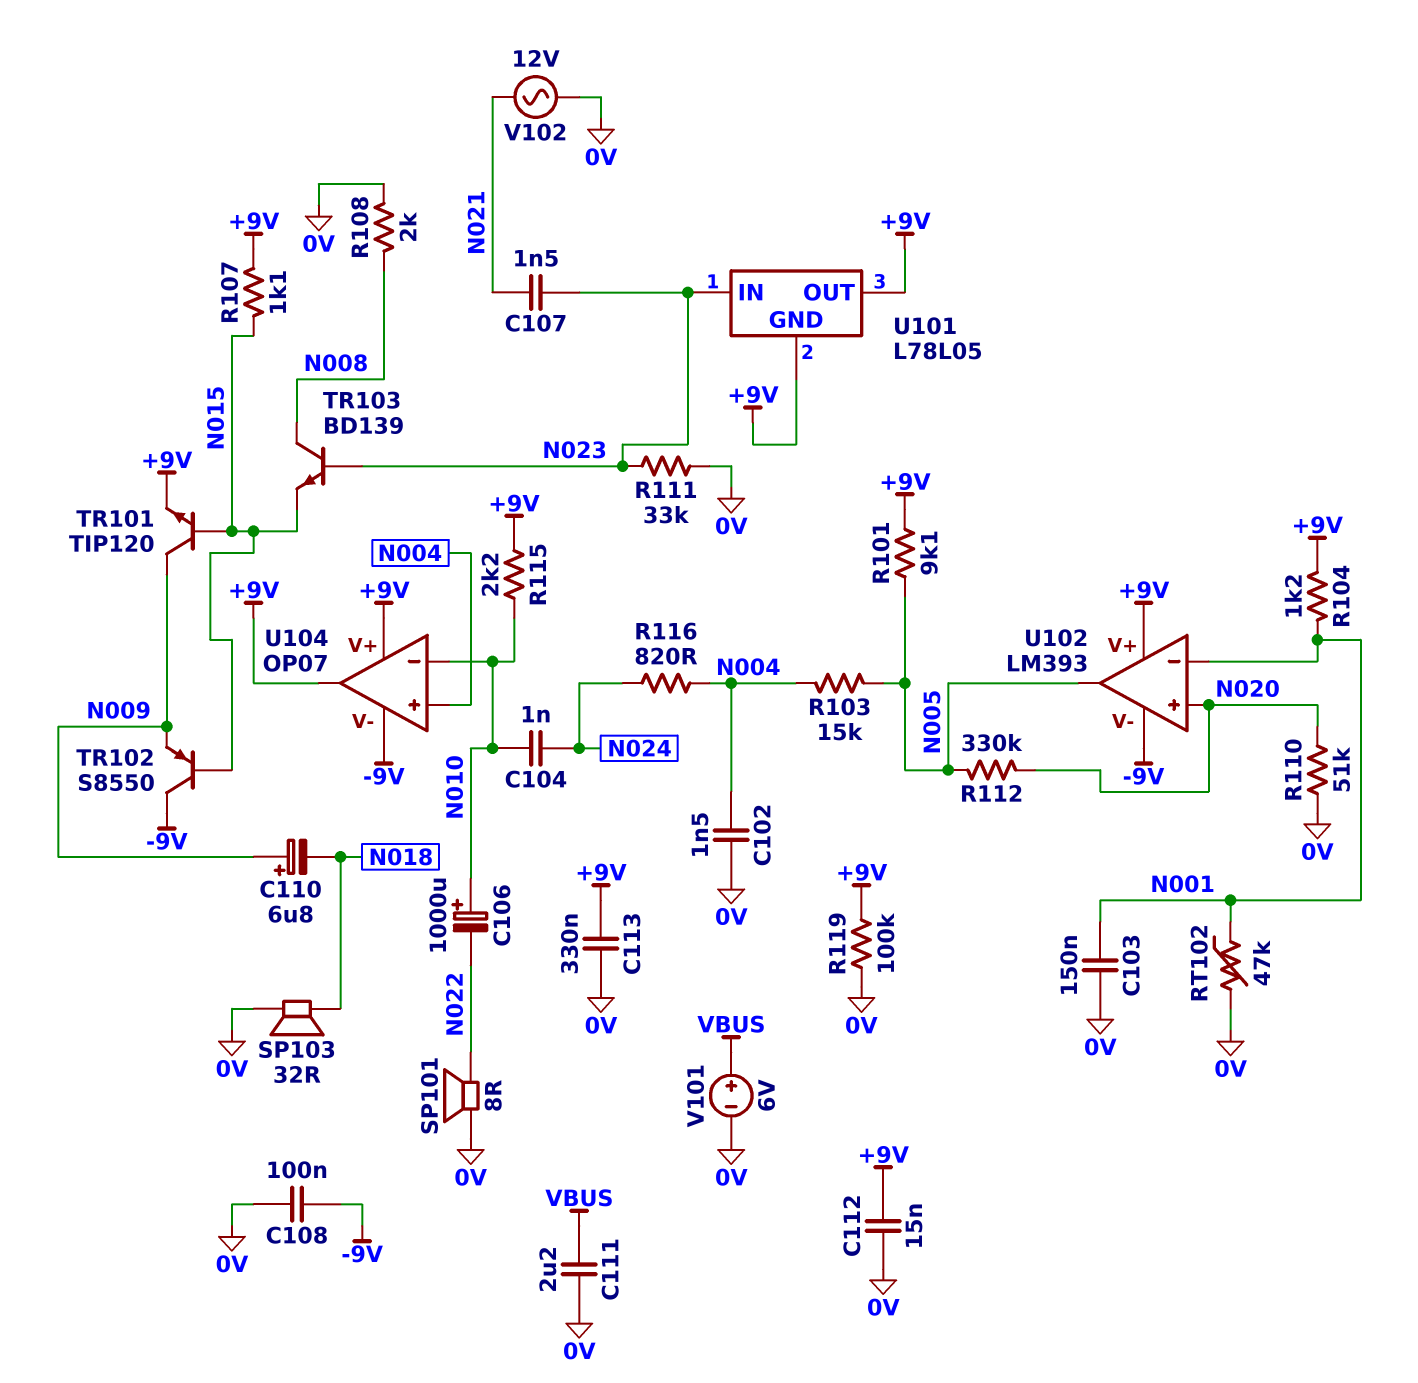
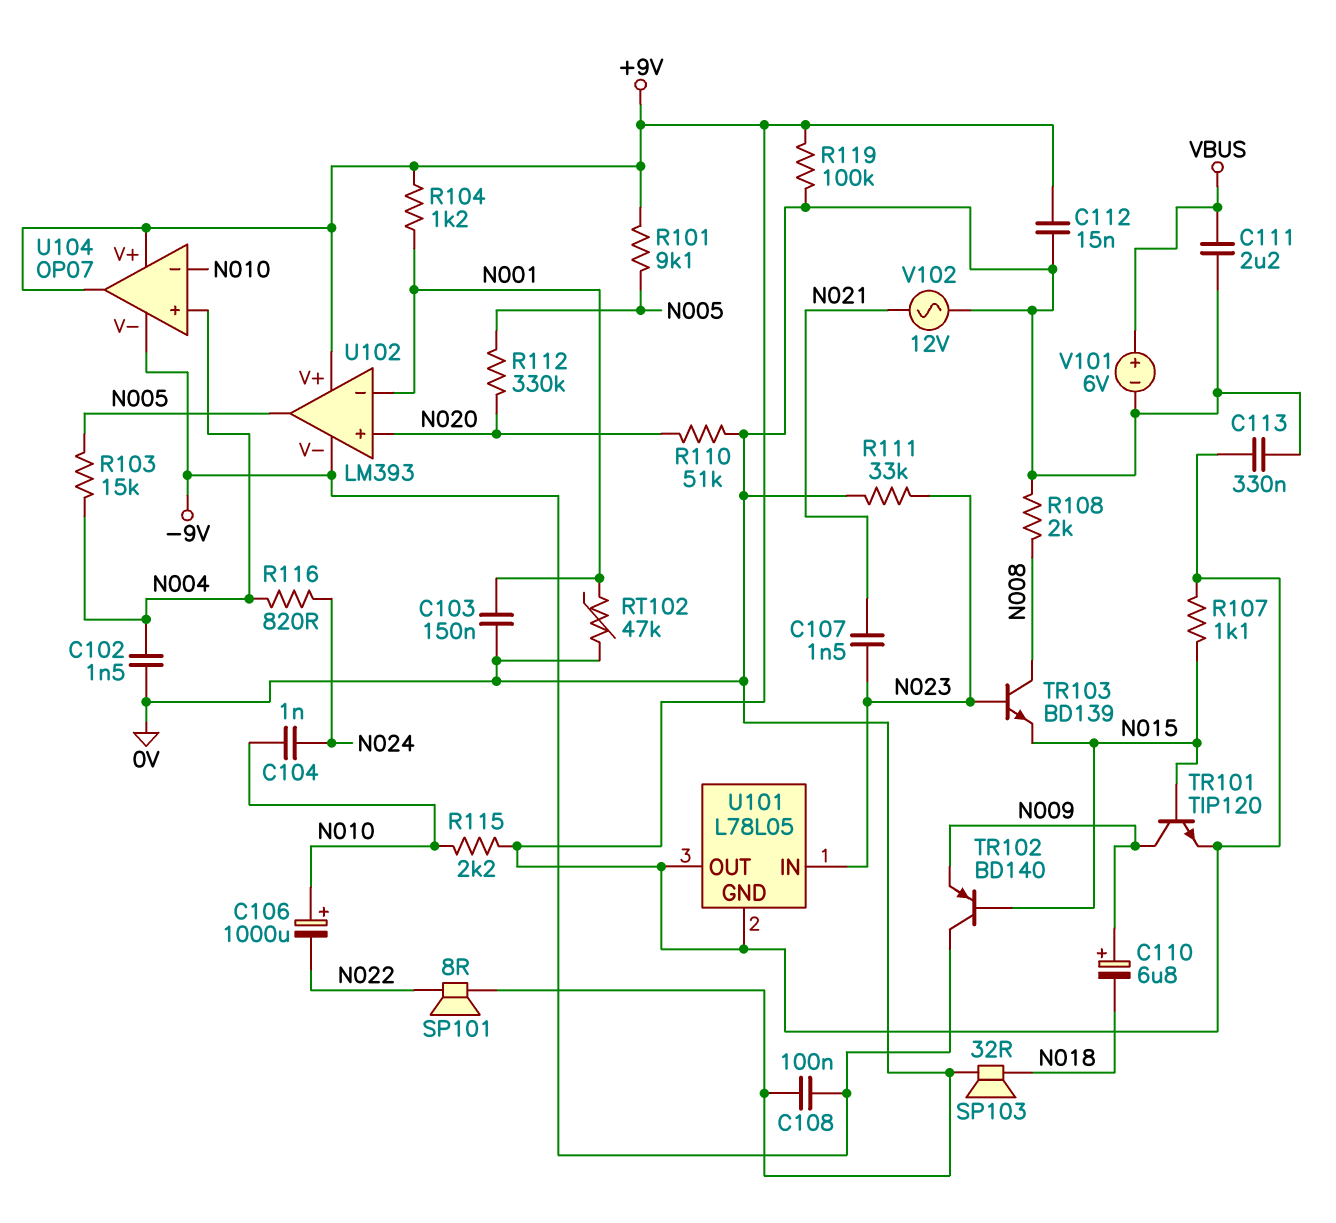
TR102: PNP S8550 (B N015, C -9V, E N009) -> PNP BD140 (B N015, C -9V, E N009)

